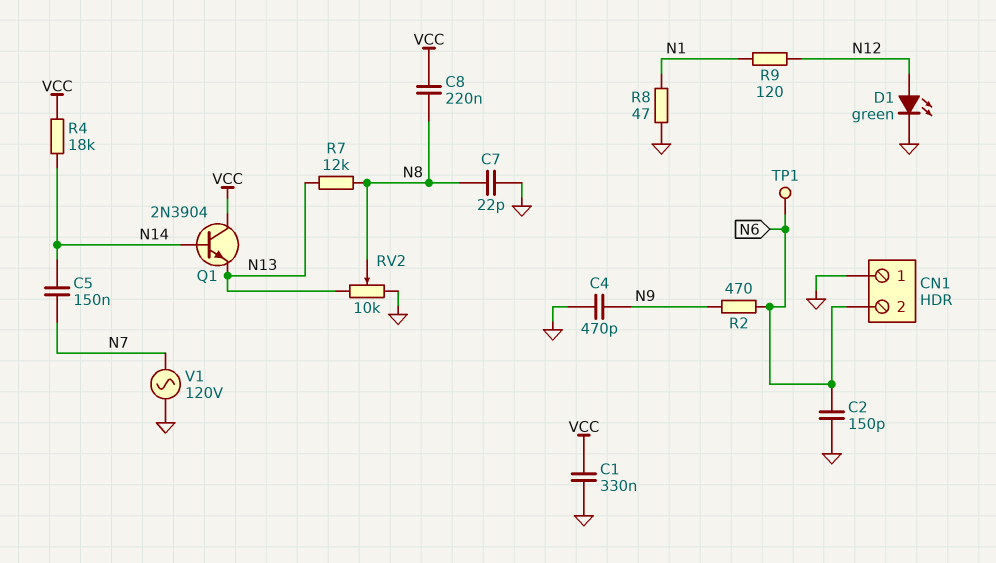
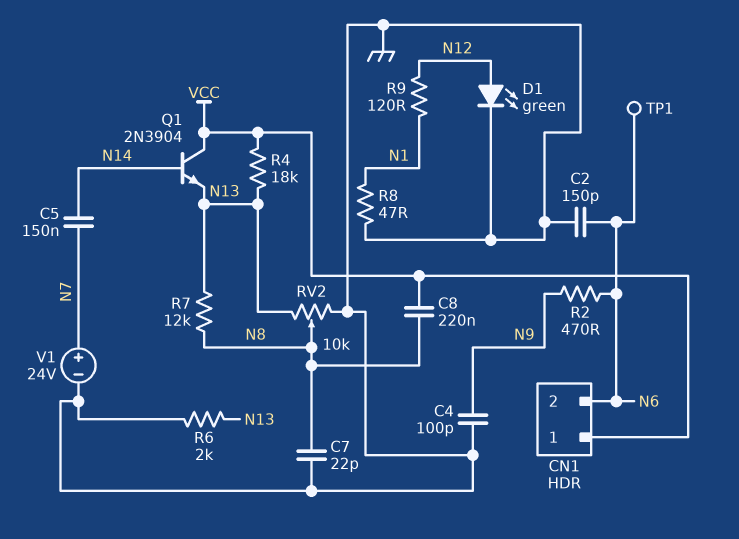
C1: 330nF (GND, VCC) -> none
C4: 470pF (GND, N9) -> 100pF (GND, N9)
CN1 pin 1: GND -> VCC
R4: 18k (N14, VCC) -> 18k (N13, VCC)
R6: none -> 2k (GND, N13)
V1: AC 120V (GND, N7) -> 24V (plus N7, minus GND)

